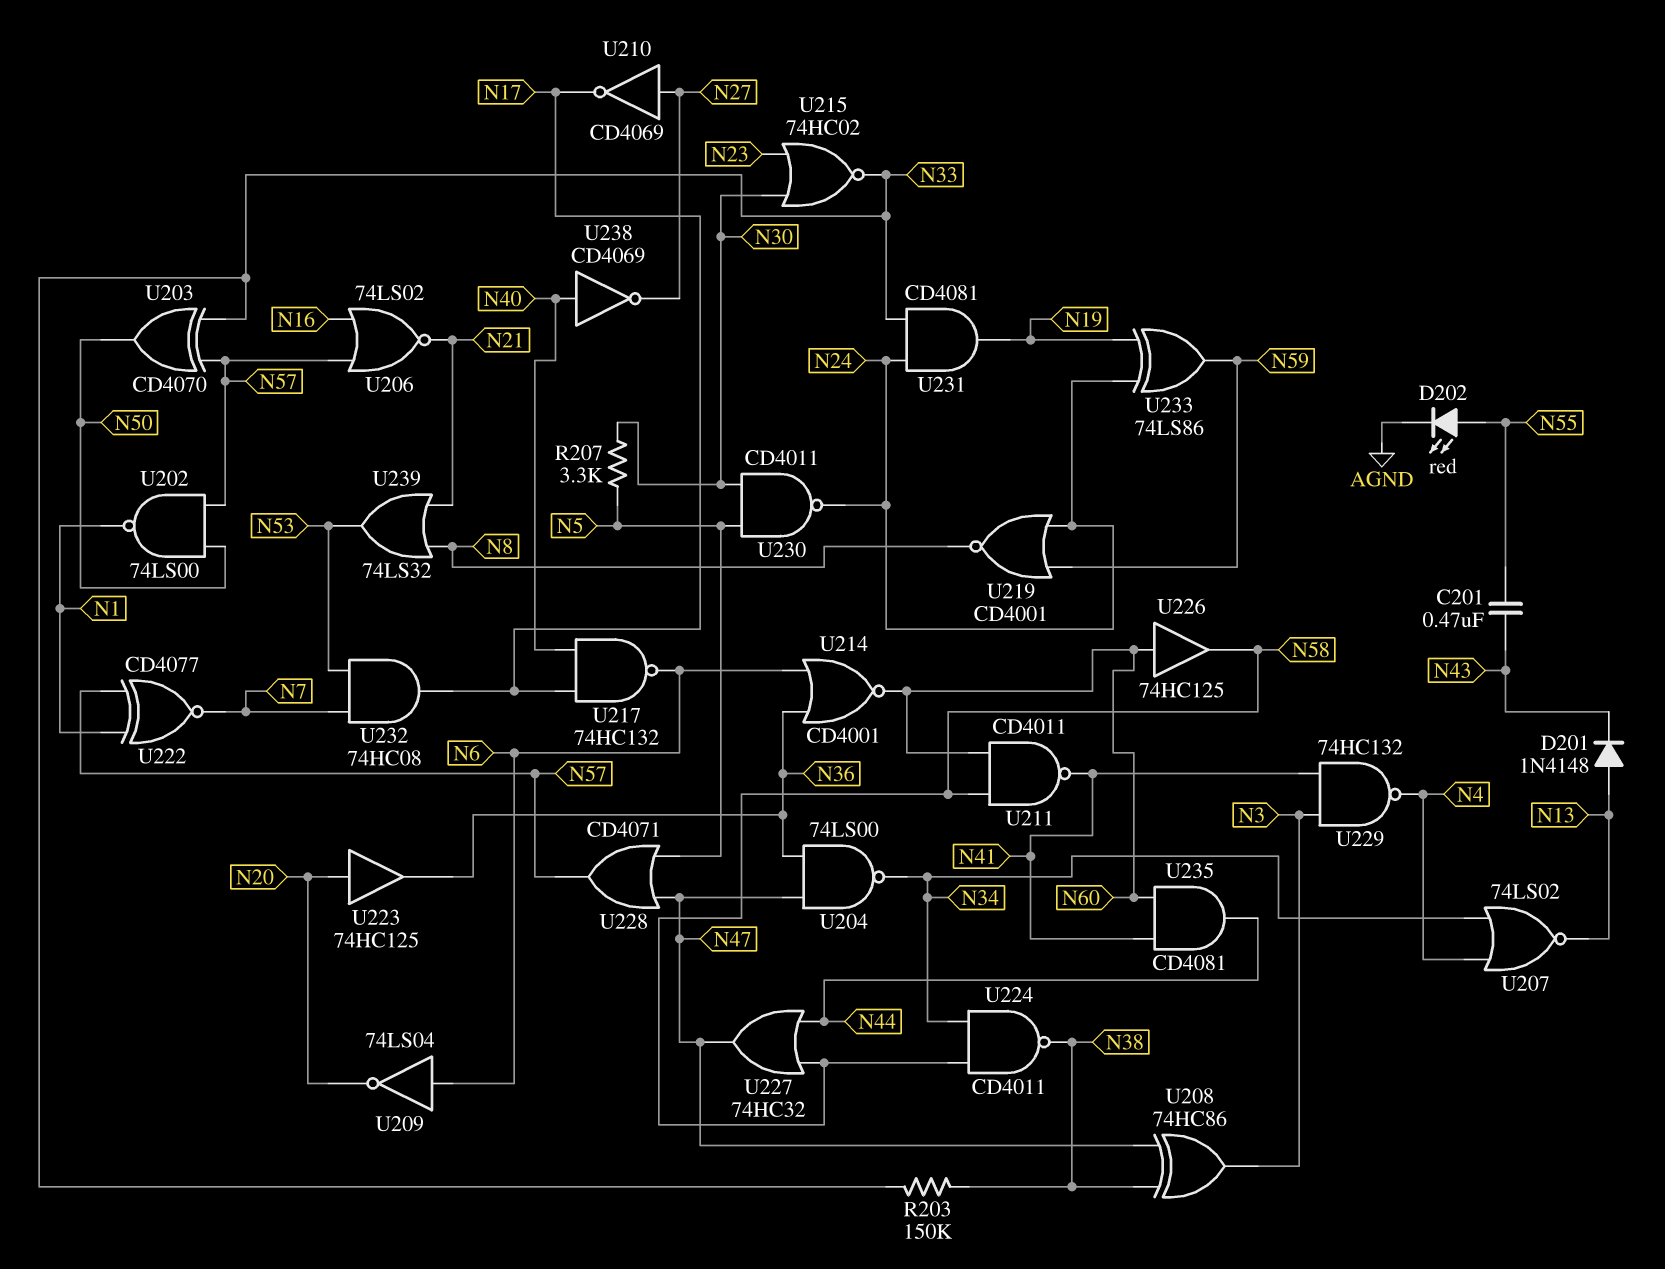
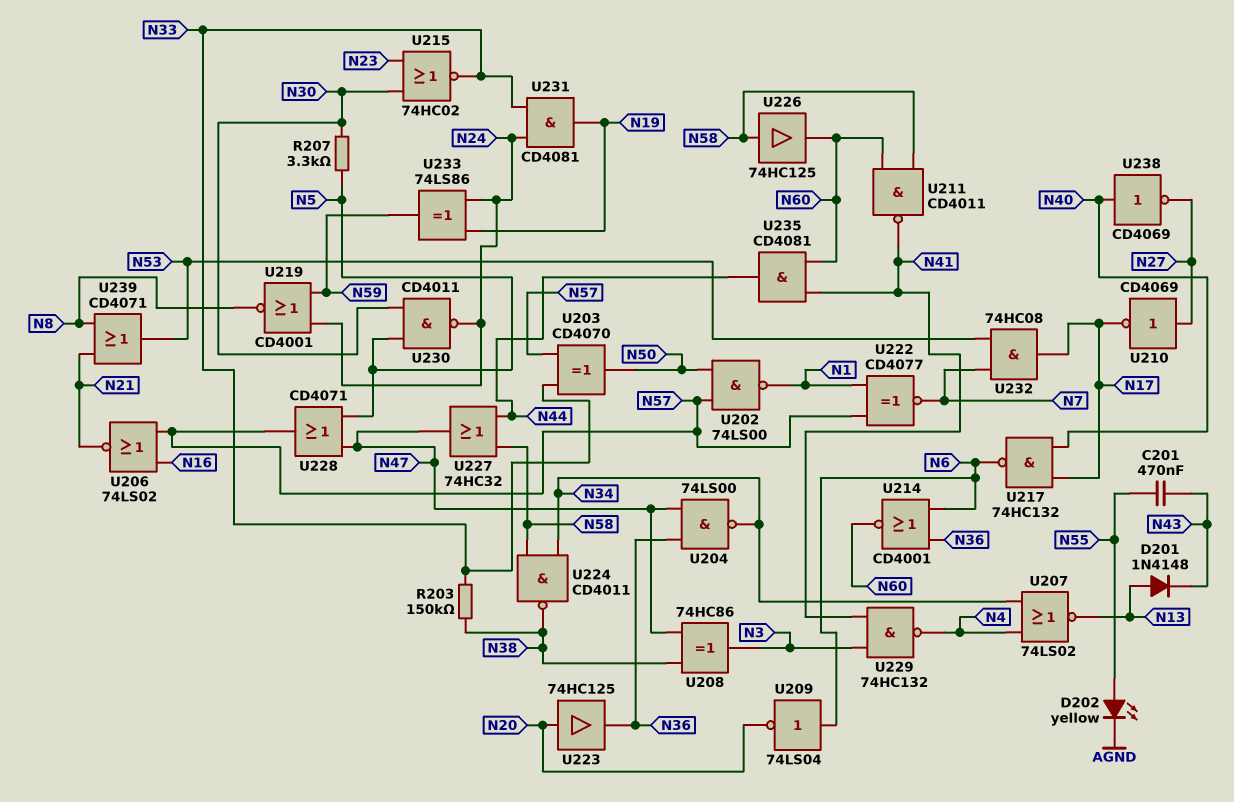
D202: LED red (A N55, K AGND) -> LED yellow (A N55, K AGND)
U226: buffer 74HC125 (in N60, out N58) -> buffer 74HC125 (in N58, out N60)
U239: OR 74LS32 (in N8, in N21, out N53) -> OR CD4071 (in N8, in N21, out N53)

